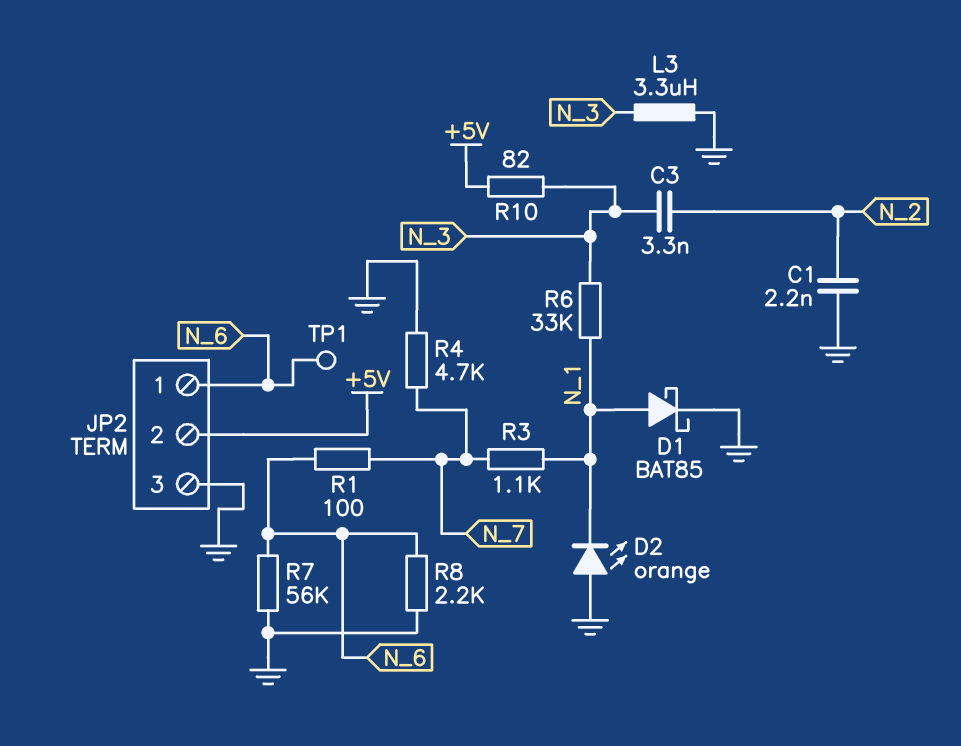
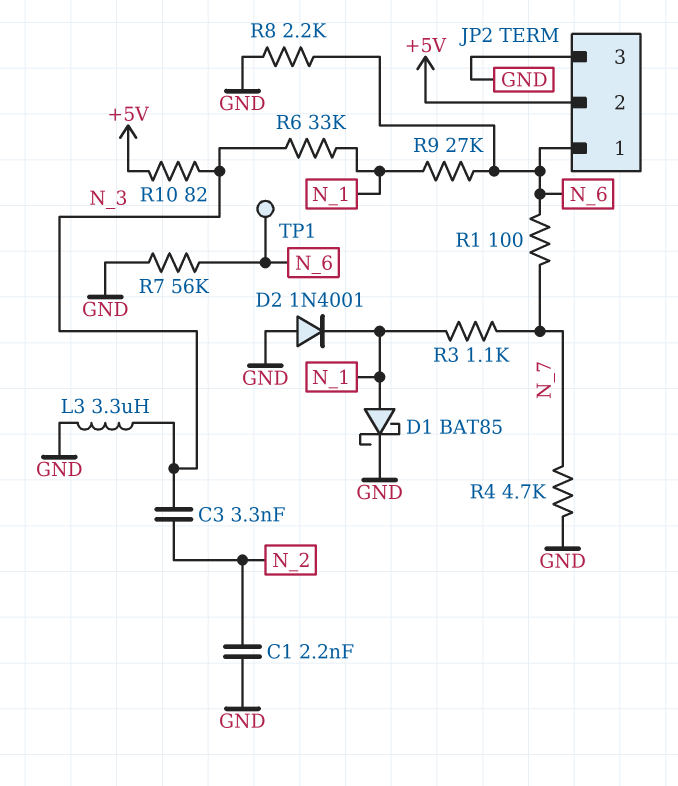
D2: LED orange (A GND, K N_1) -> diode 1N4001 (A GND, K N_1)
R9: none -> 27k (N_1, N_6)

